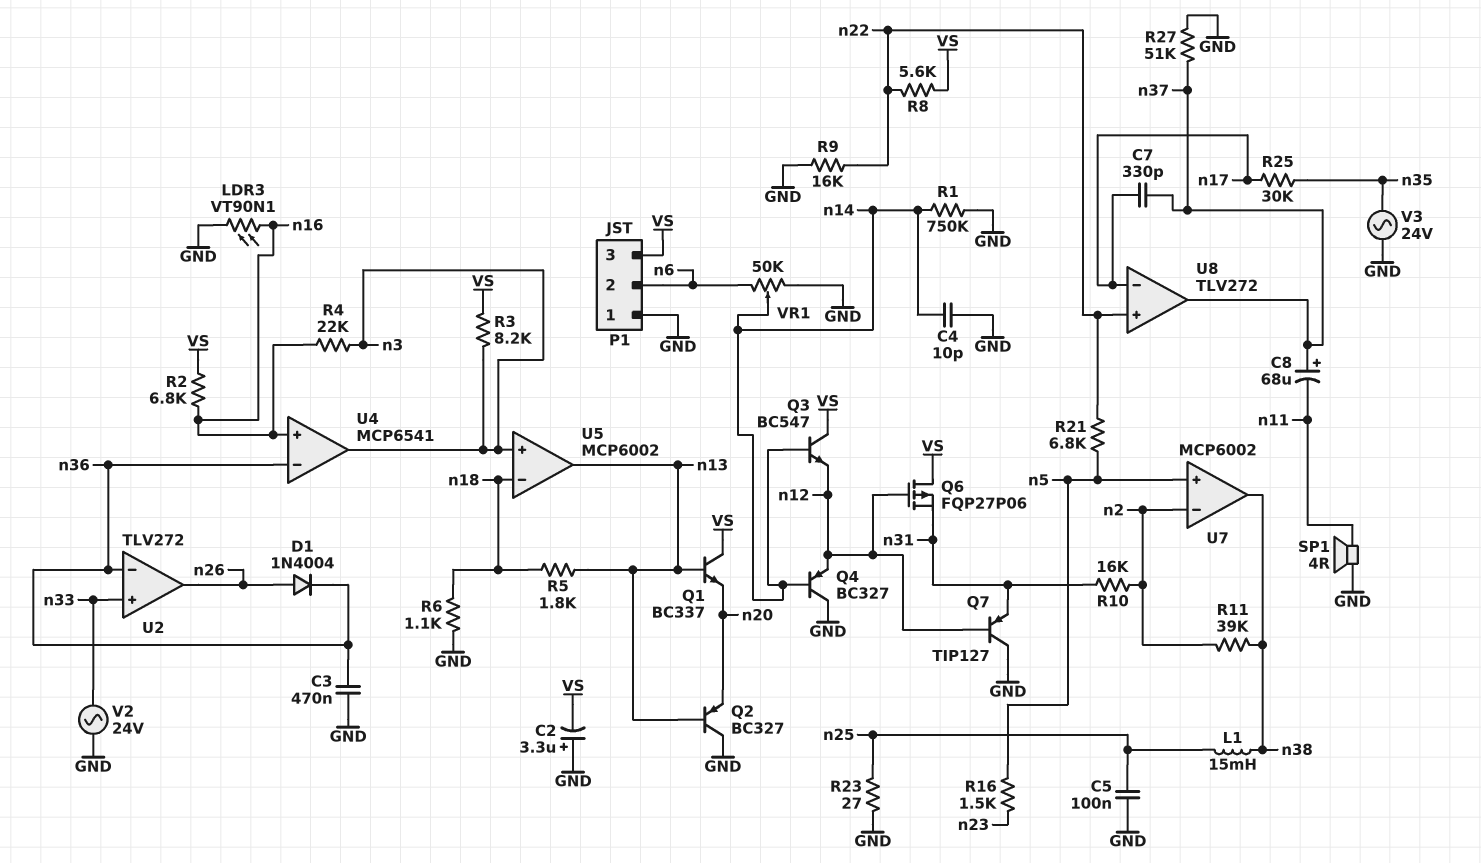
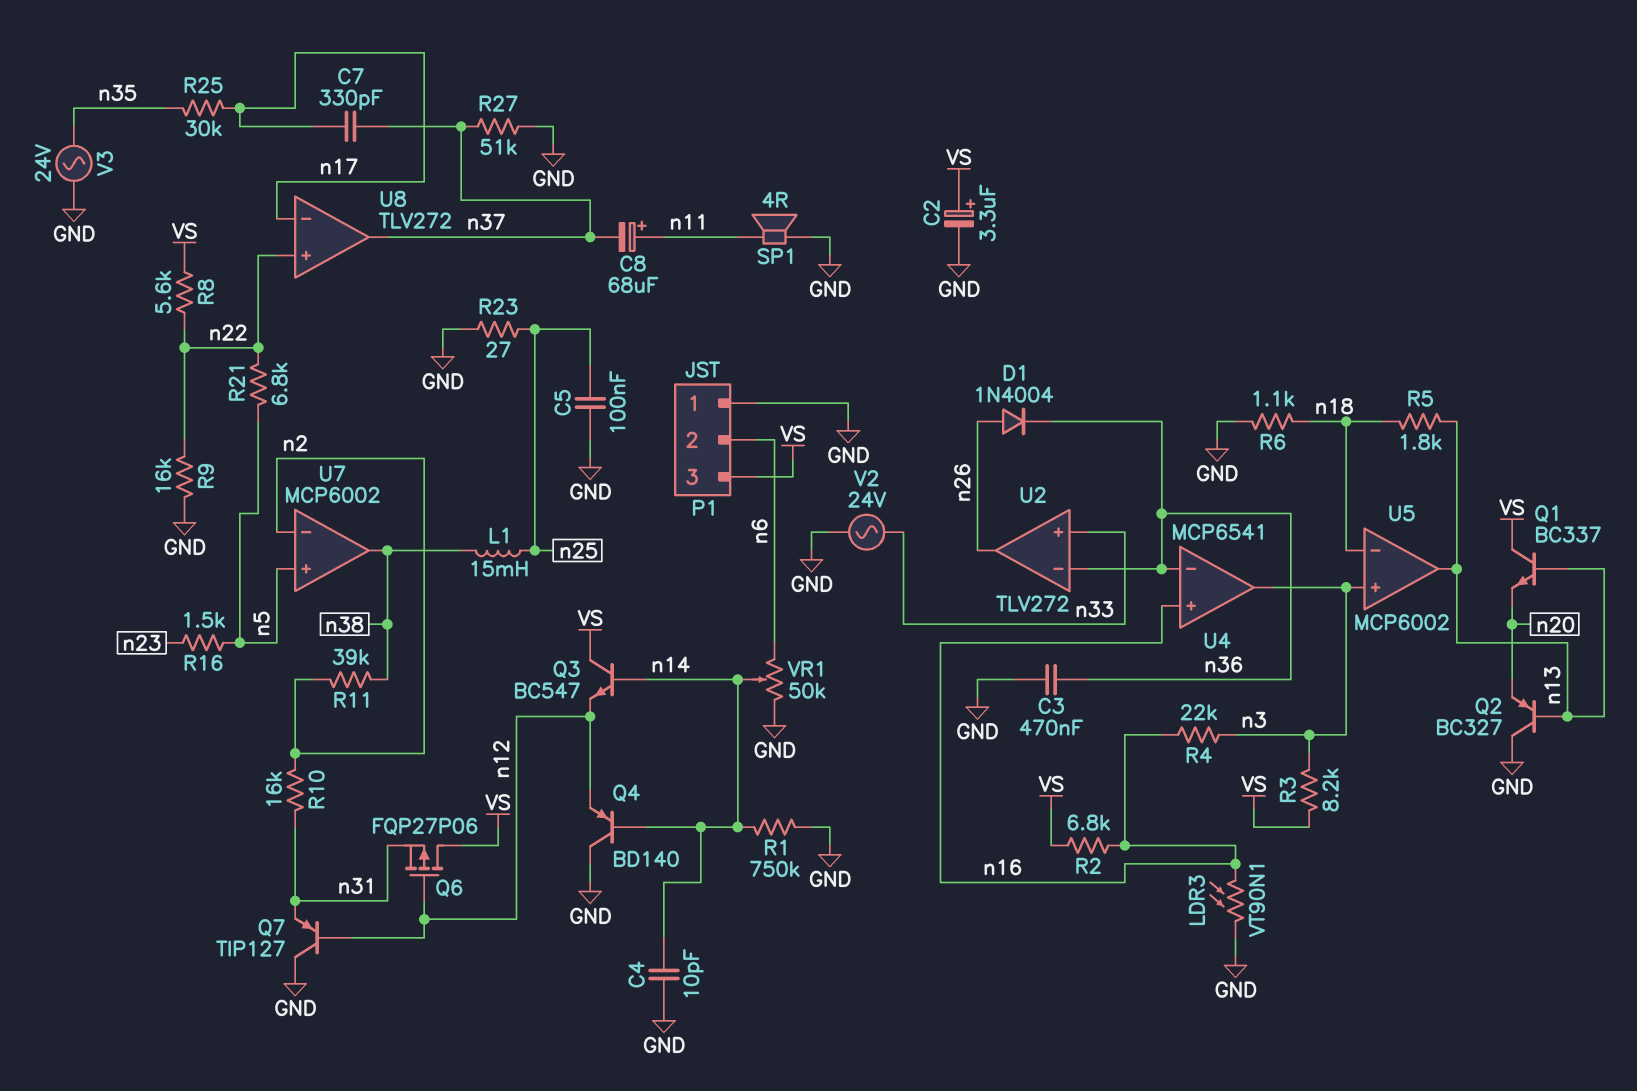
C2: 3.3uF (plus GND, minus VS) -> 3.3uF (plus VS, minus GND)
C8: 68uF (plus n37, minus n11) -> 68uF (plus n11, minus n37)
Q4: PNP BC327 (B n14, C GND, E n12) -> PNP BD140 (B n14, C GND, E n12)

